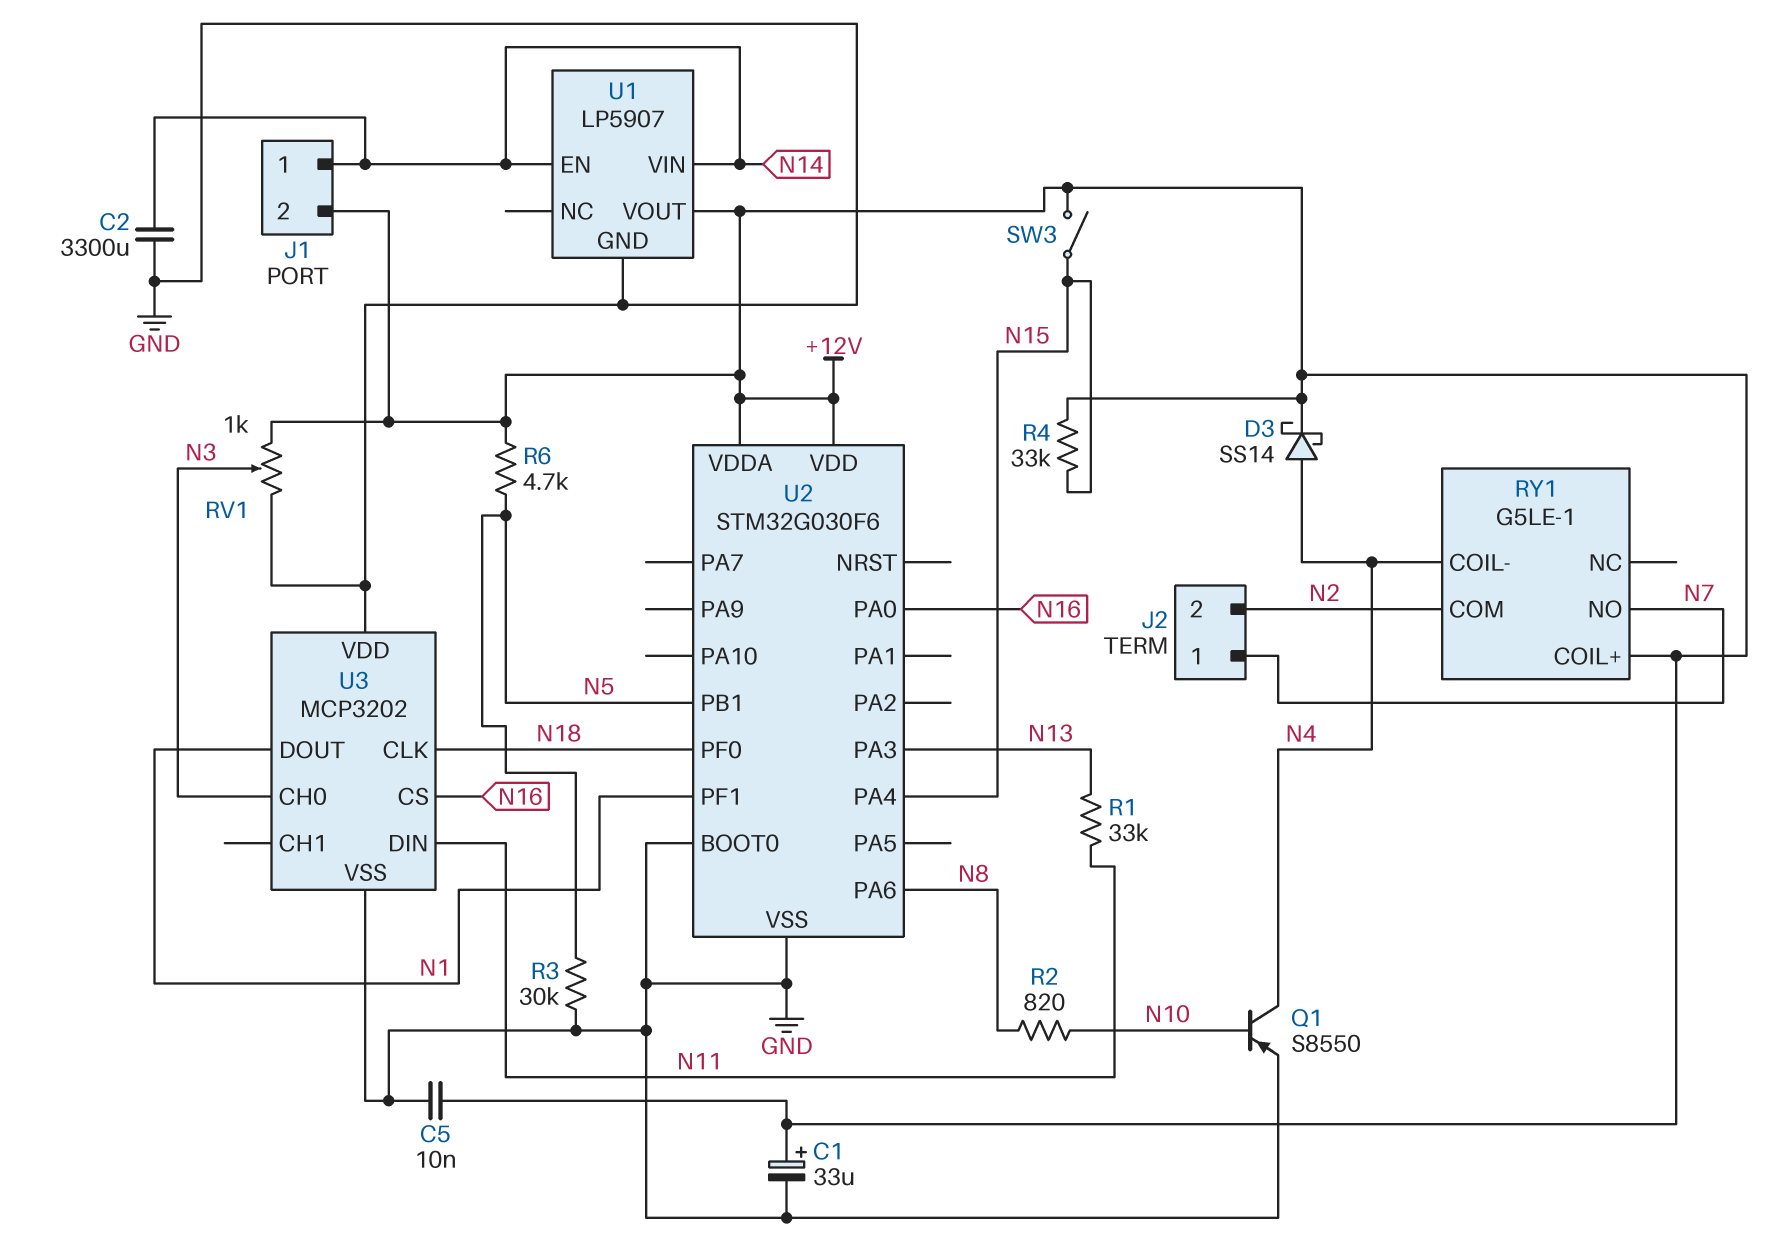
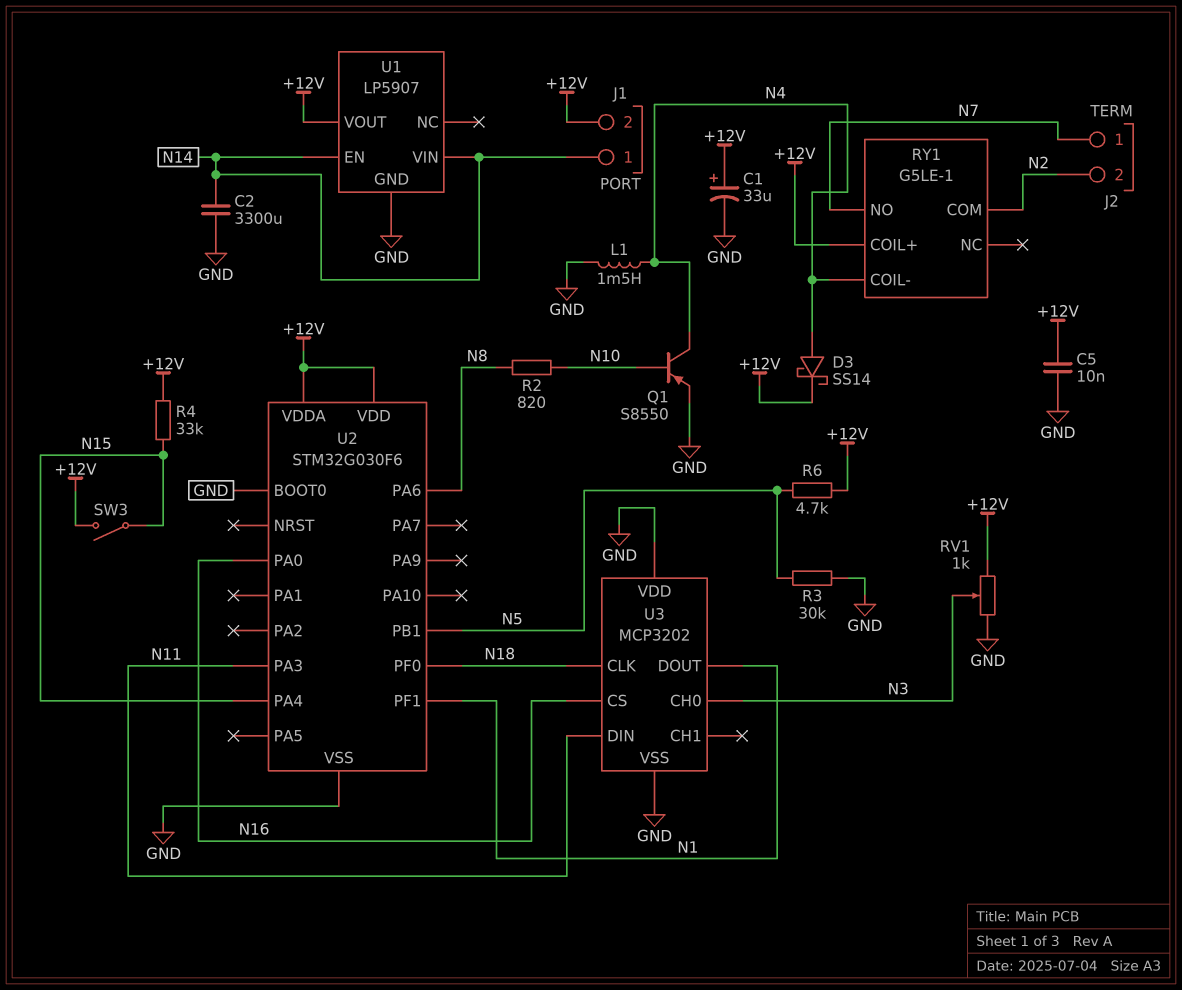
L1: none -> 1.5mH (GND, N4)
R1: 33k (N11, N13) -> none
U2 pin PA3: N13 -> N11

